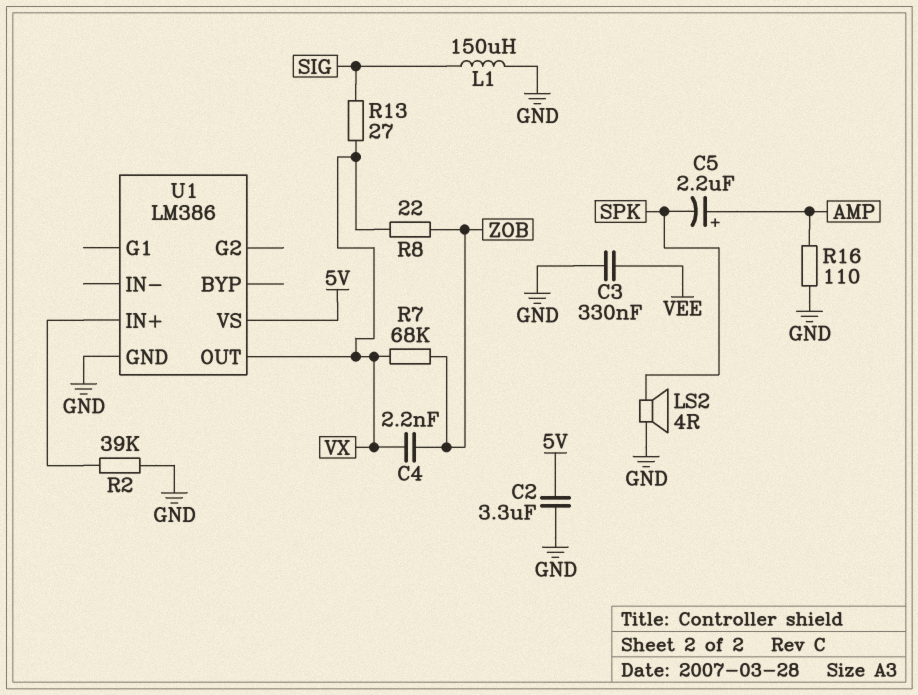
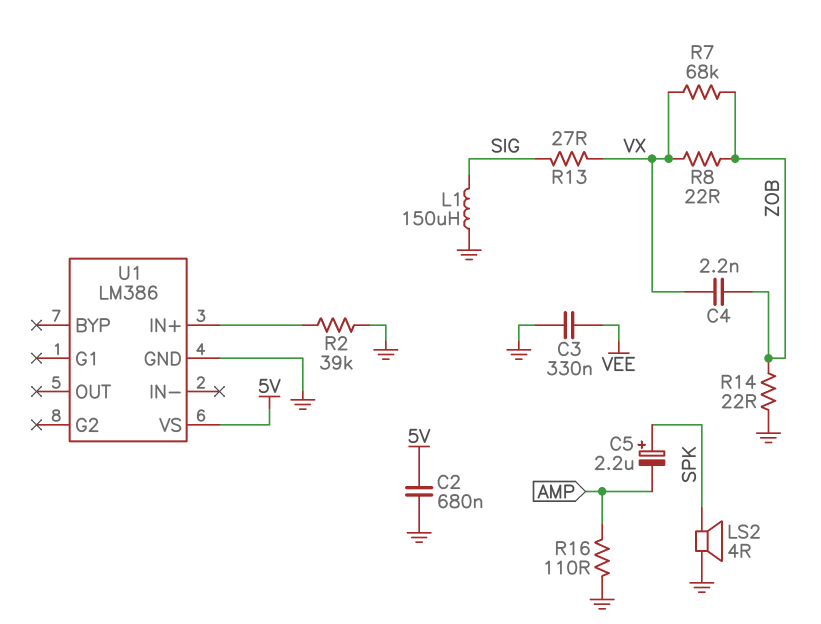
C2: 3.3uF (5V, GND) -> 680nF (5V, GND)
C5: 2.2uF (plus AMP, minus SPK) -> 2.2uF (plus SPK, minus AMP)
R14: none -> 22 (GND, ZOB)
U1 pin OUT: VX -> none

